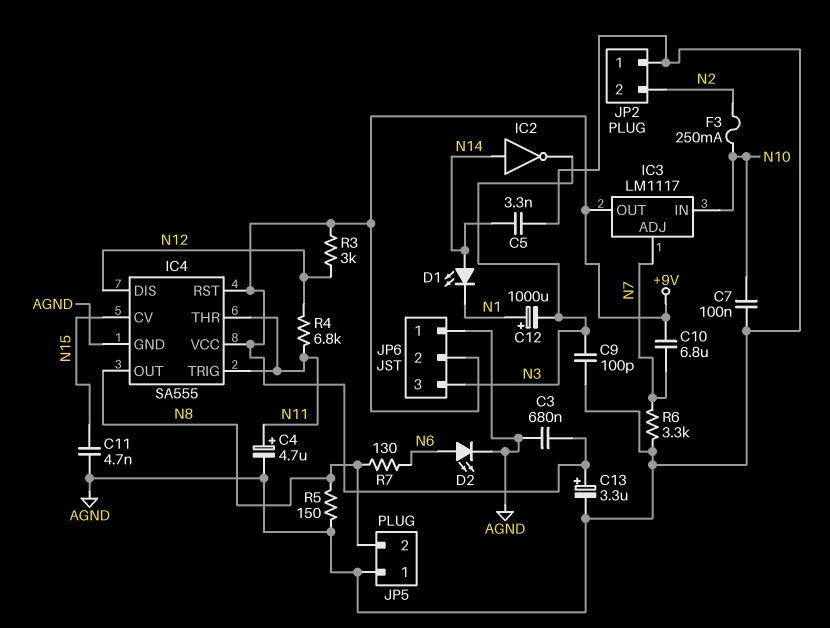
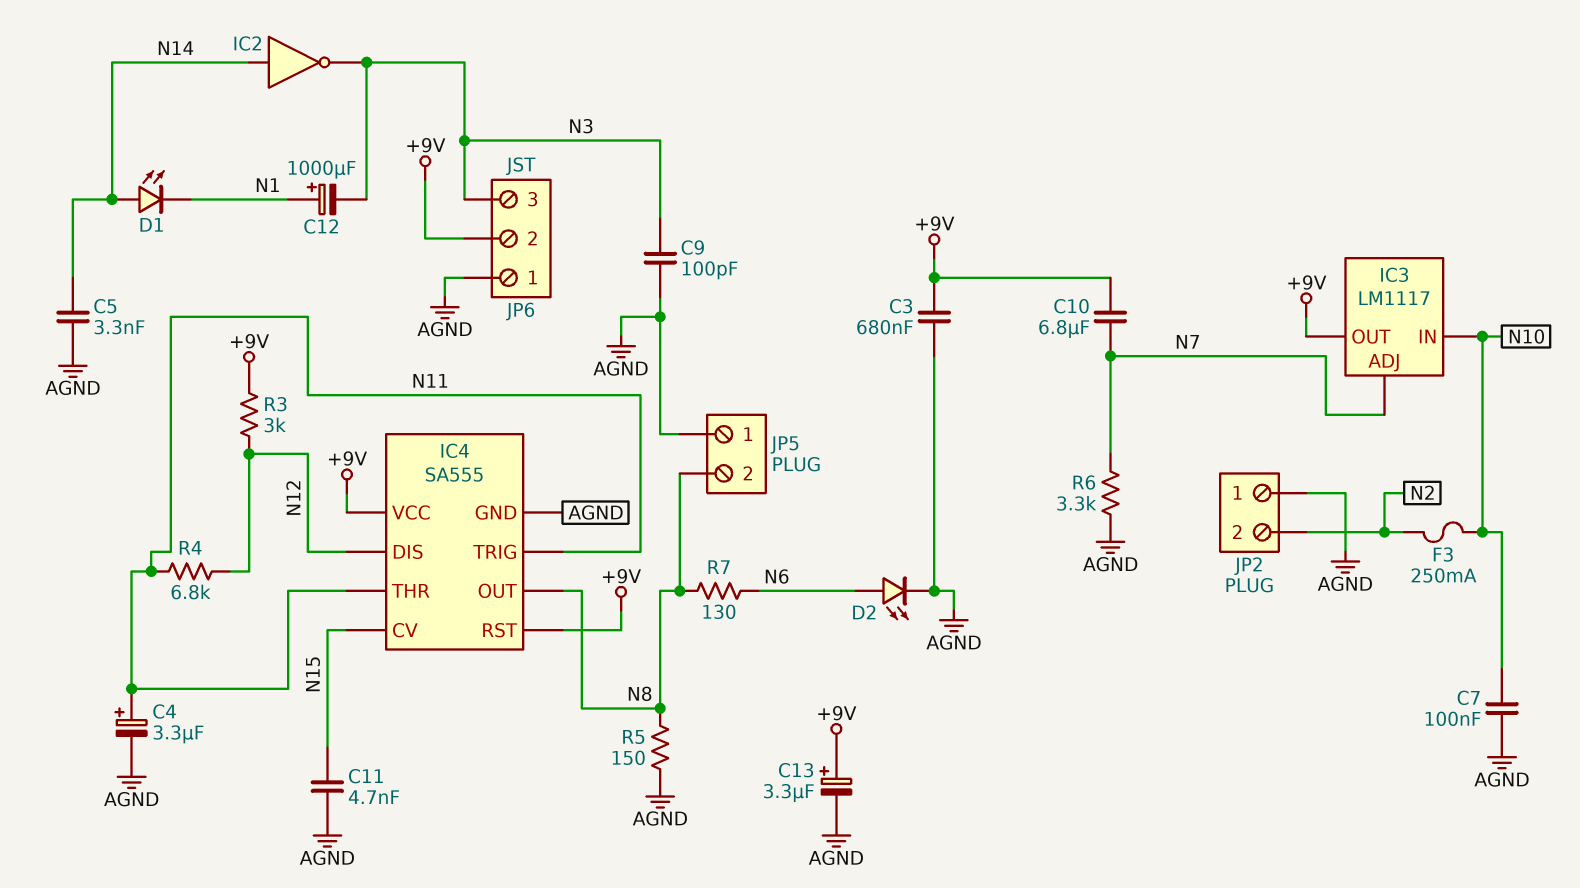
C4: 4.7uF (plus N11, minus AGND) -> 3.3uF (plus N11, minus AGND)

